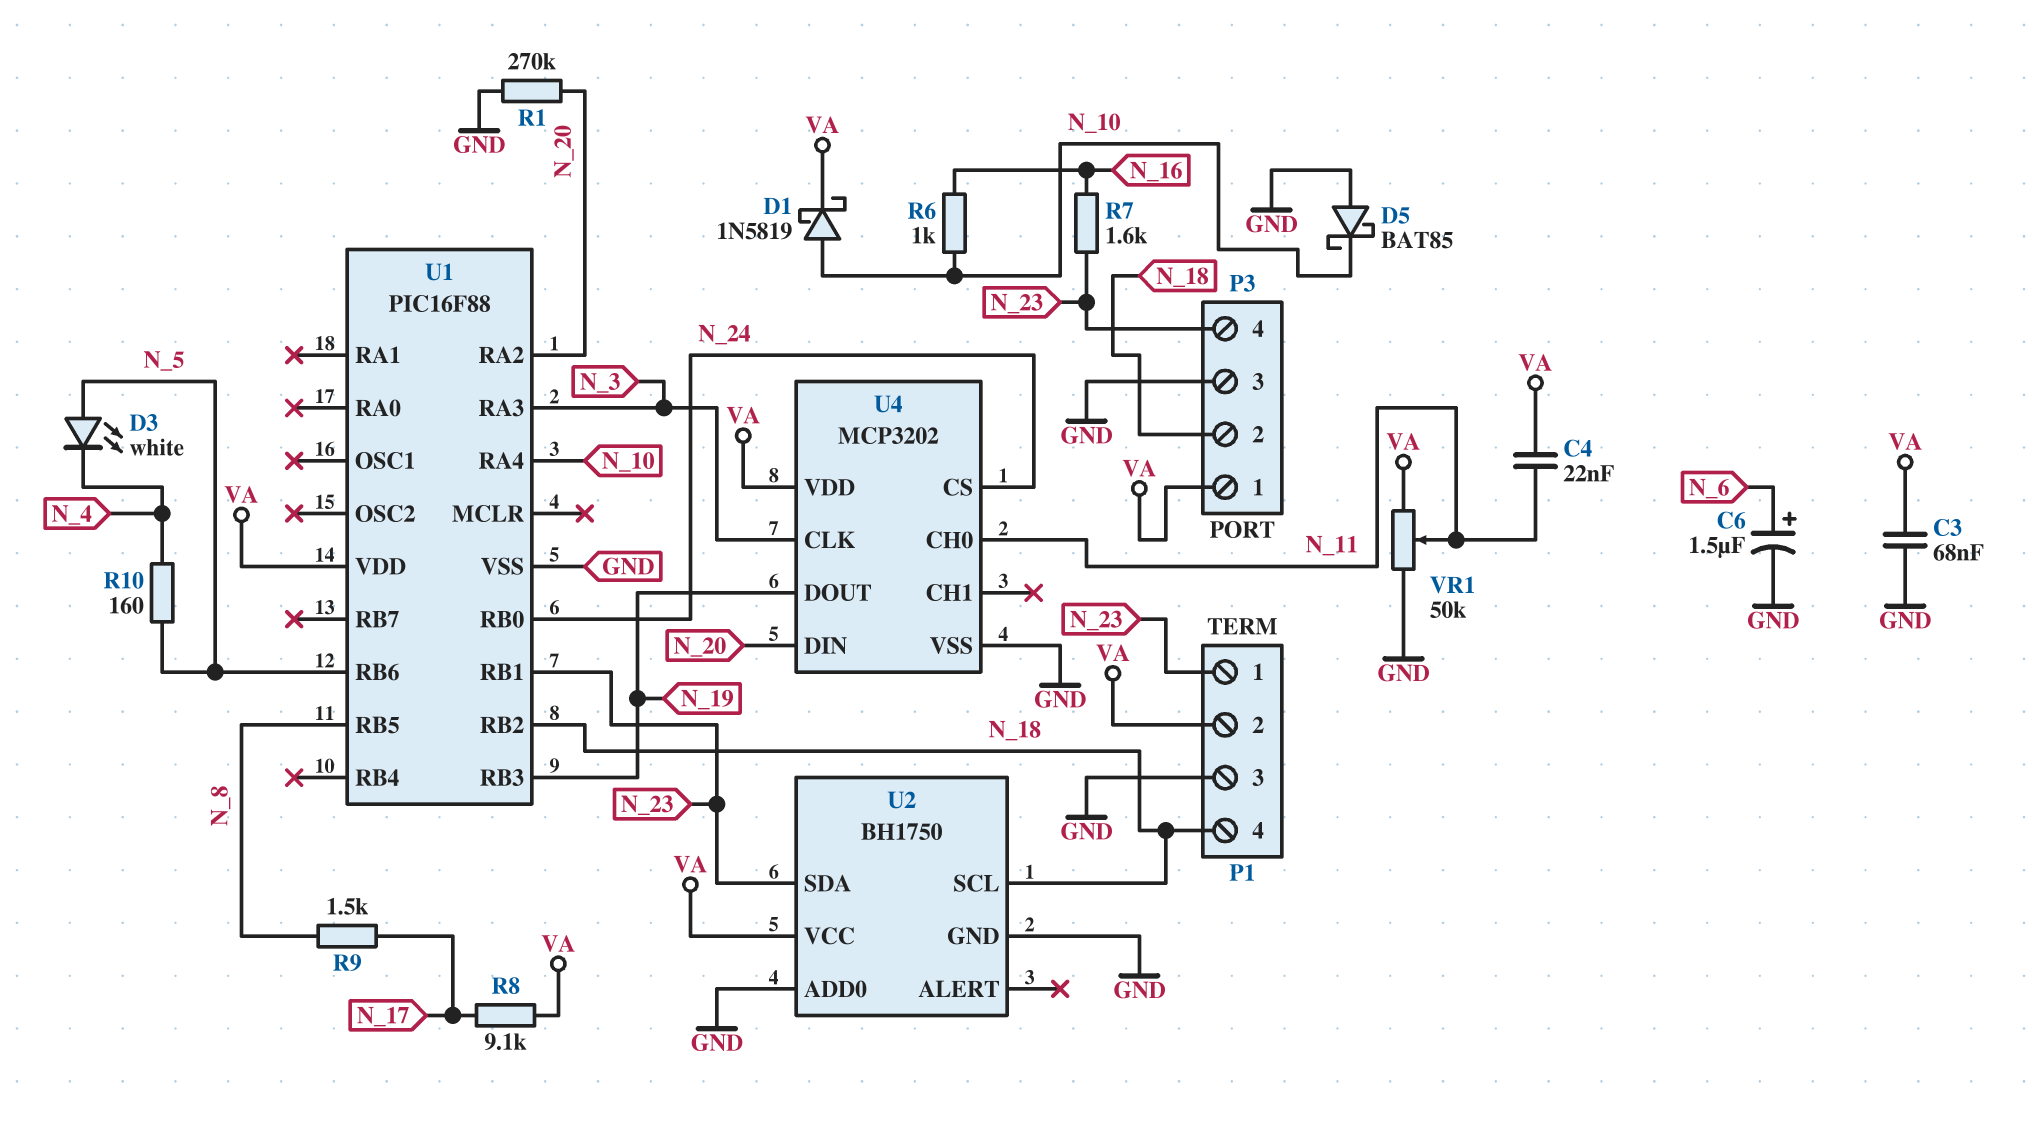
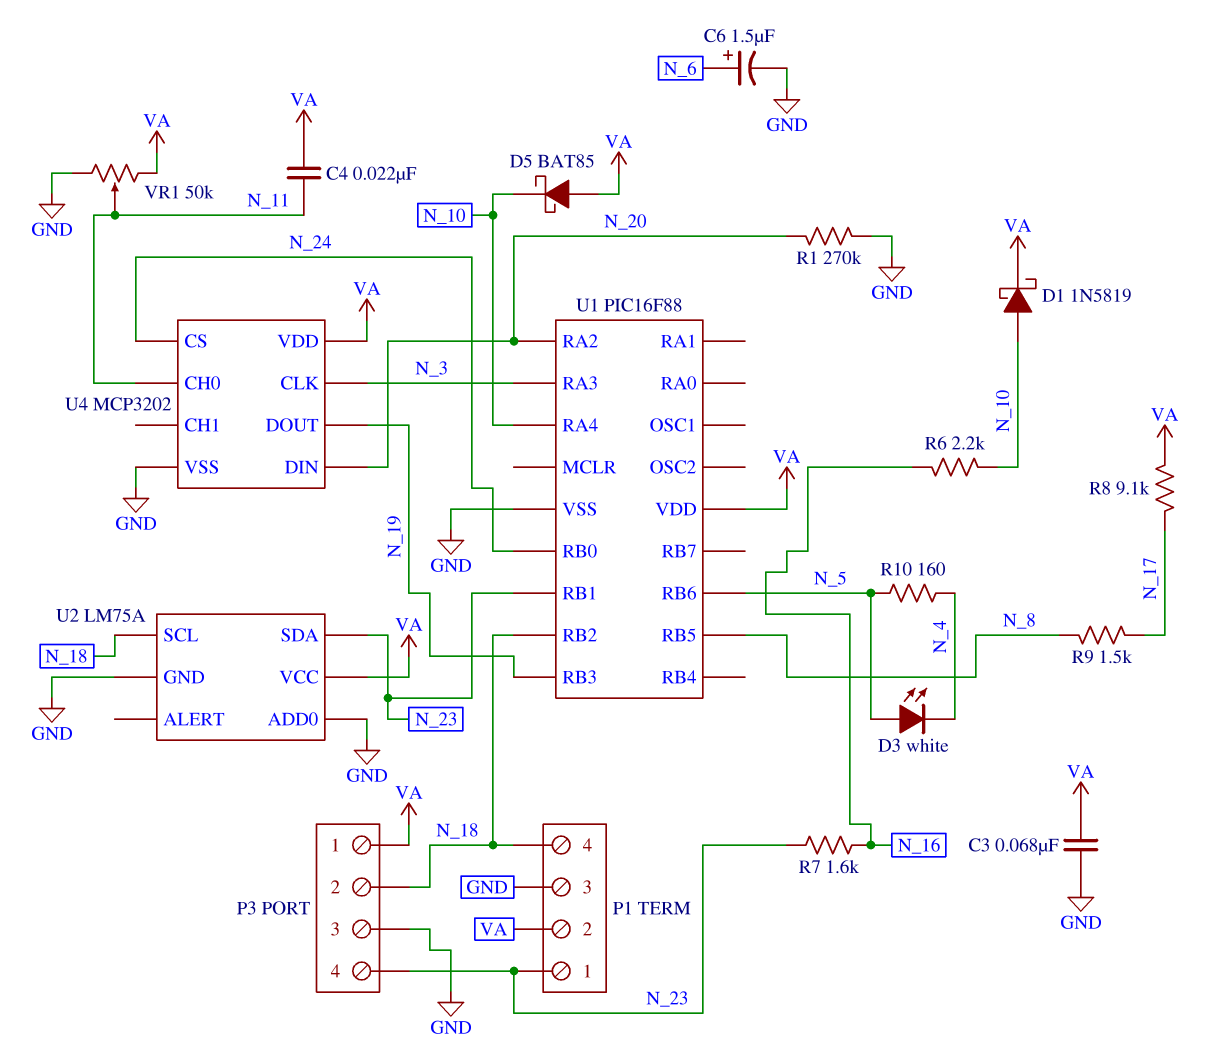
D5: schottky BAT85 (A GND, K N_10) -> schottky BAT85 (A VA, K N_10)
R6: 1k (N_10, N_16) -> 2.2k (N_10, N_16)
U2: BH1750 -> LM75A

